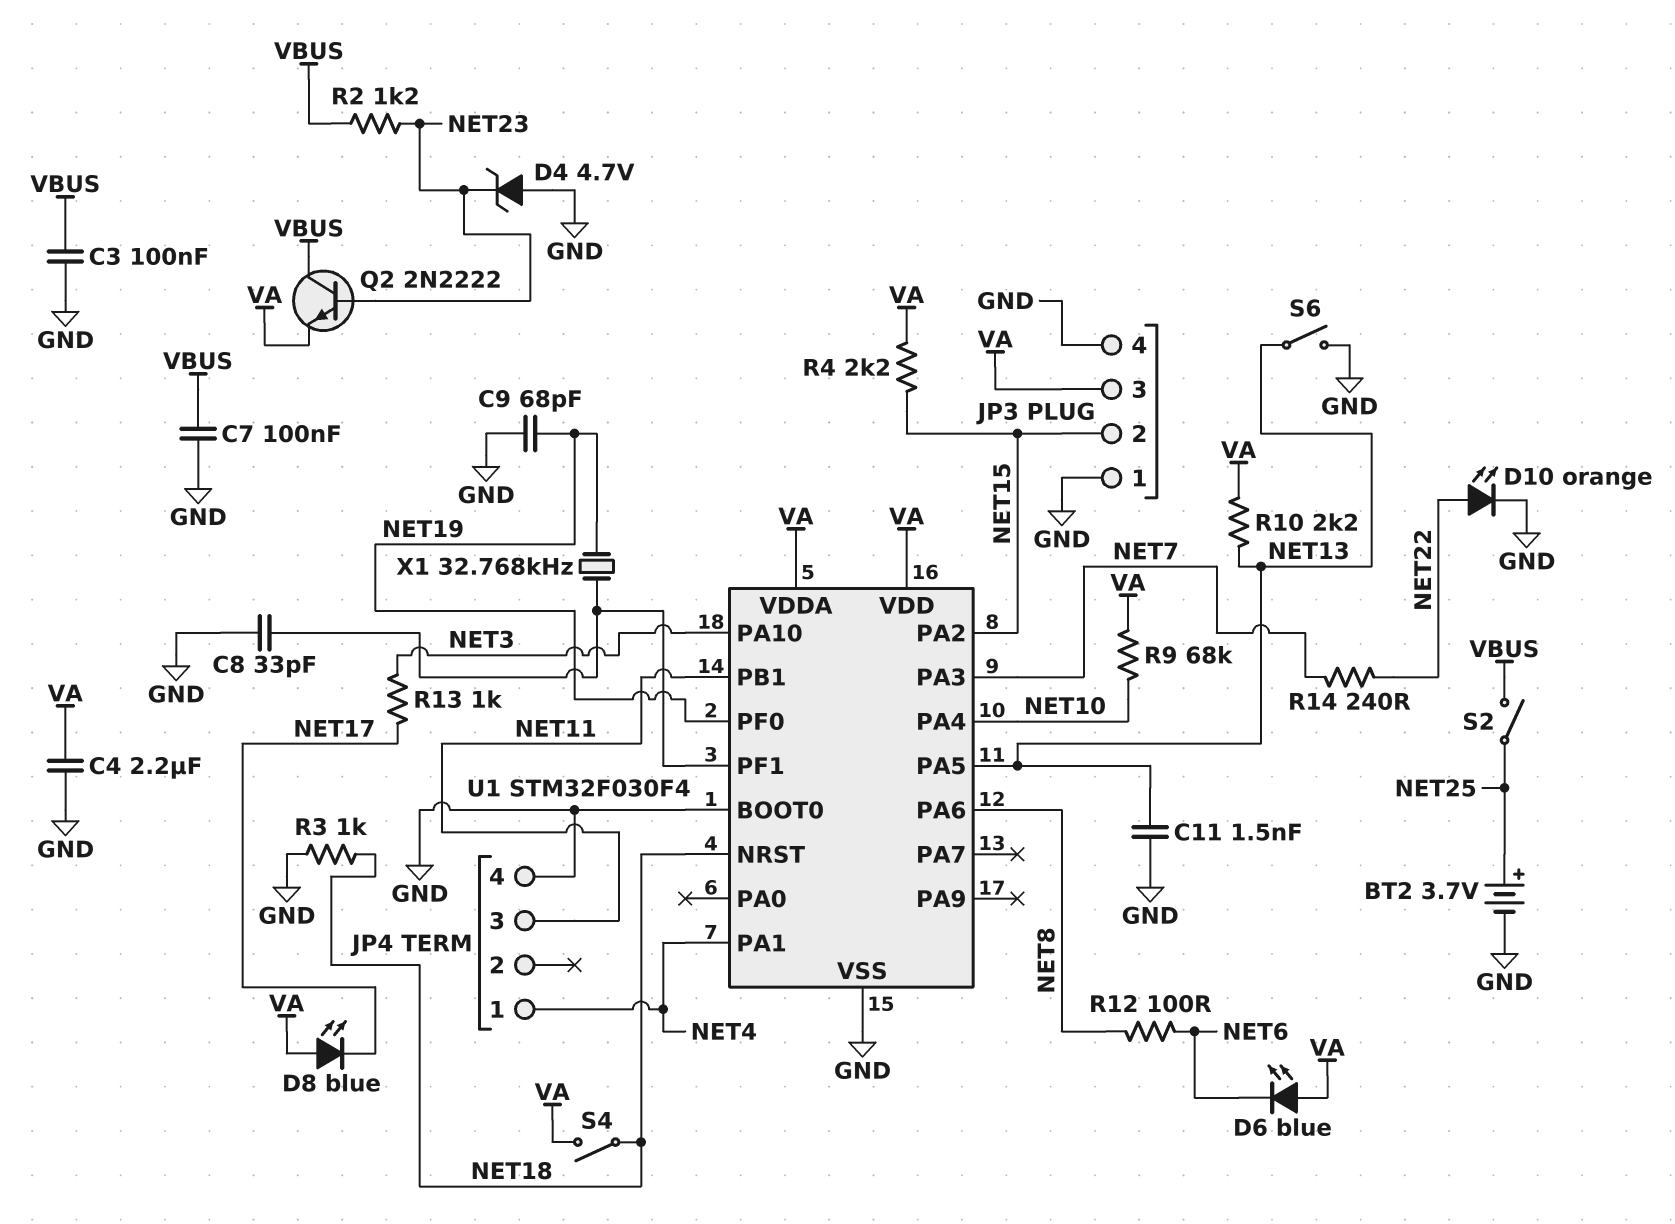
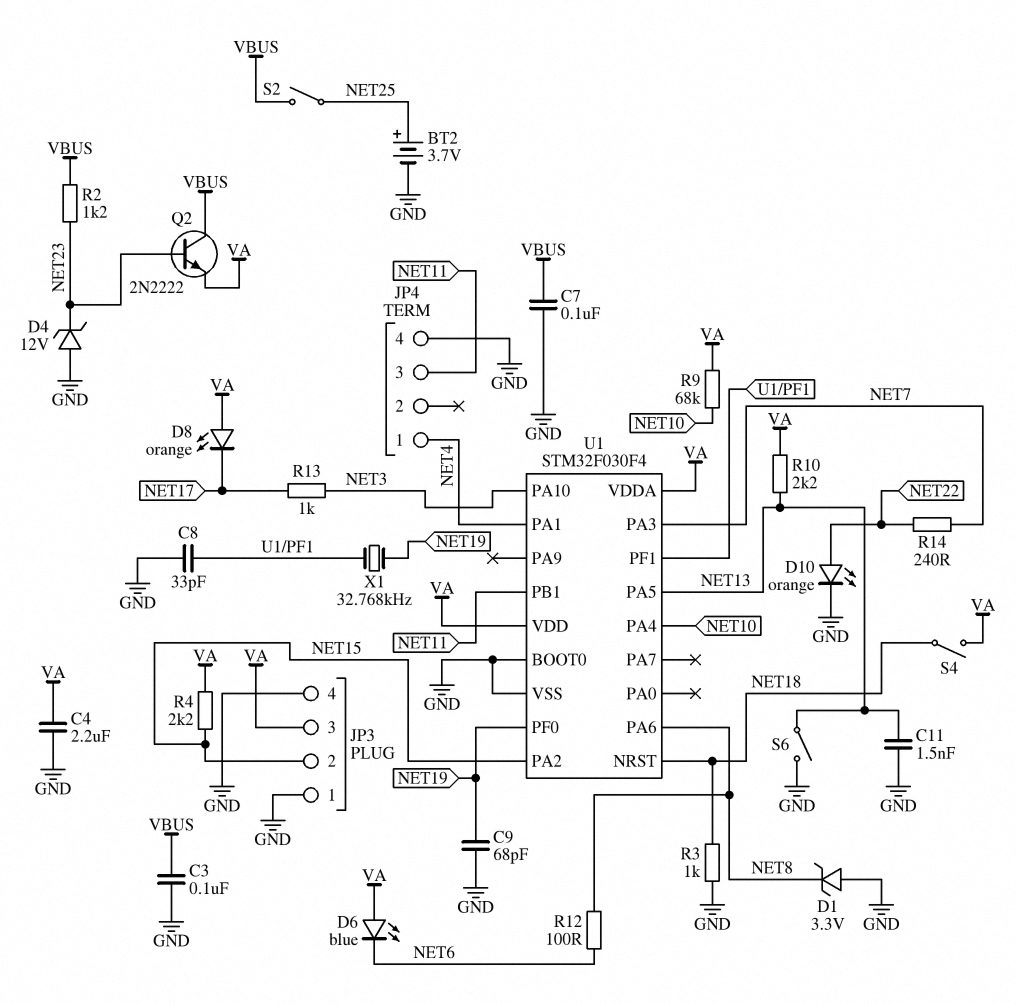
D1: none -> zener 3.3V (A GND, K NET8)
D4: zener 4.7V (A GND, K NET23) -> zener 12V (A GND, K NET23)
D8: LED blue (A VA, K NET17) -> LED orange (A VA, K NET17)

